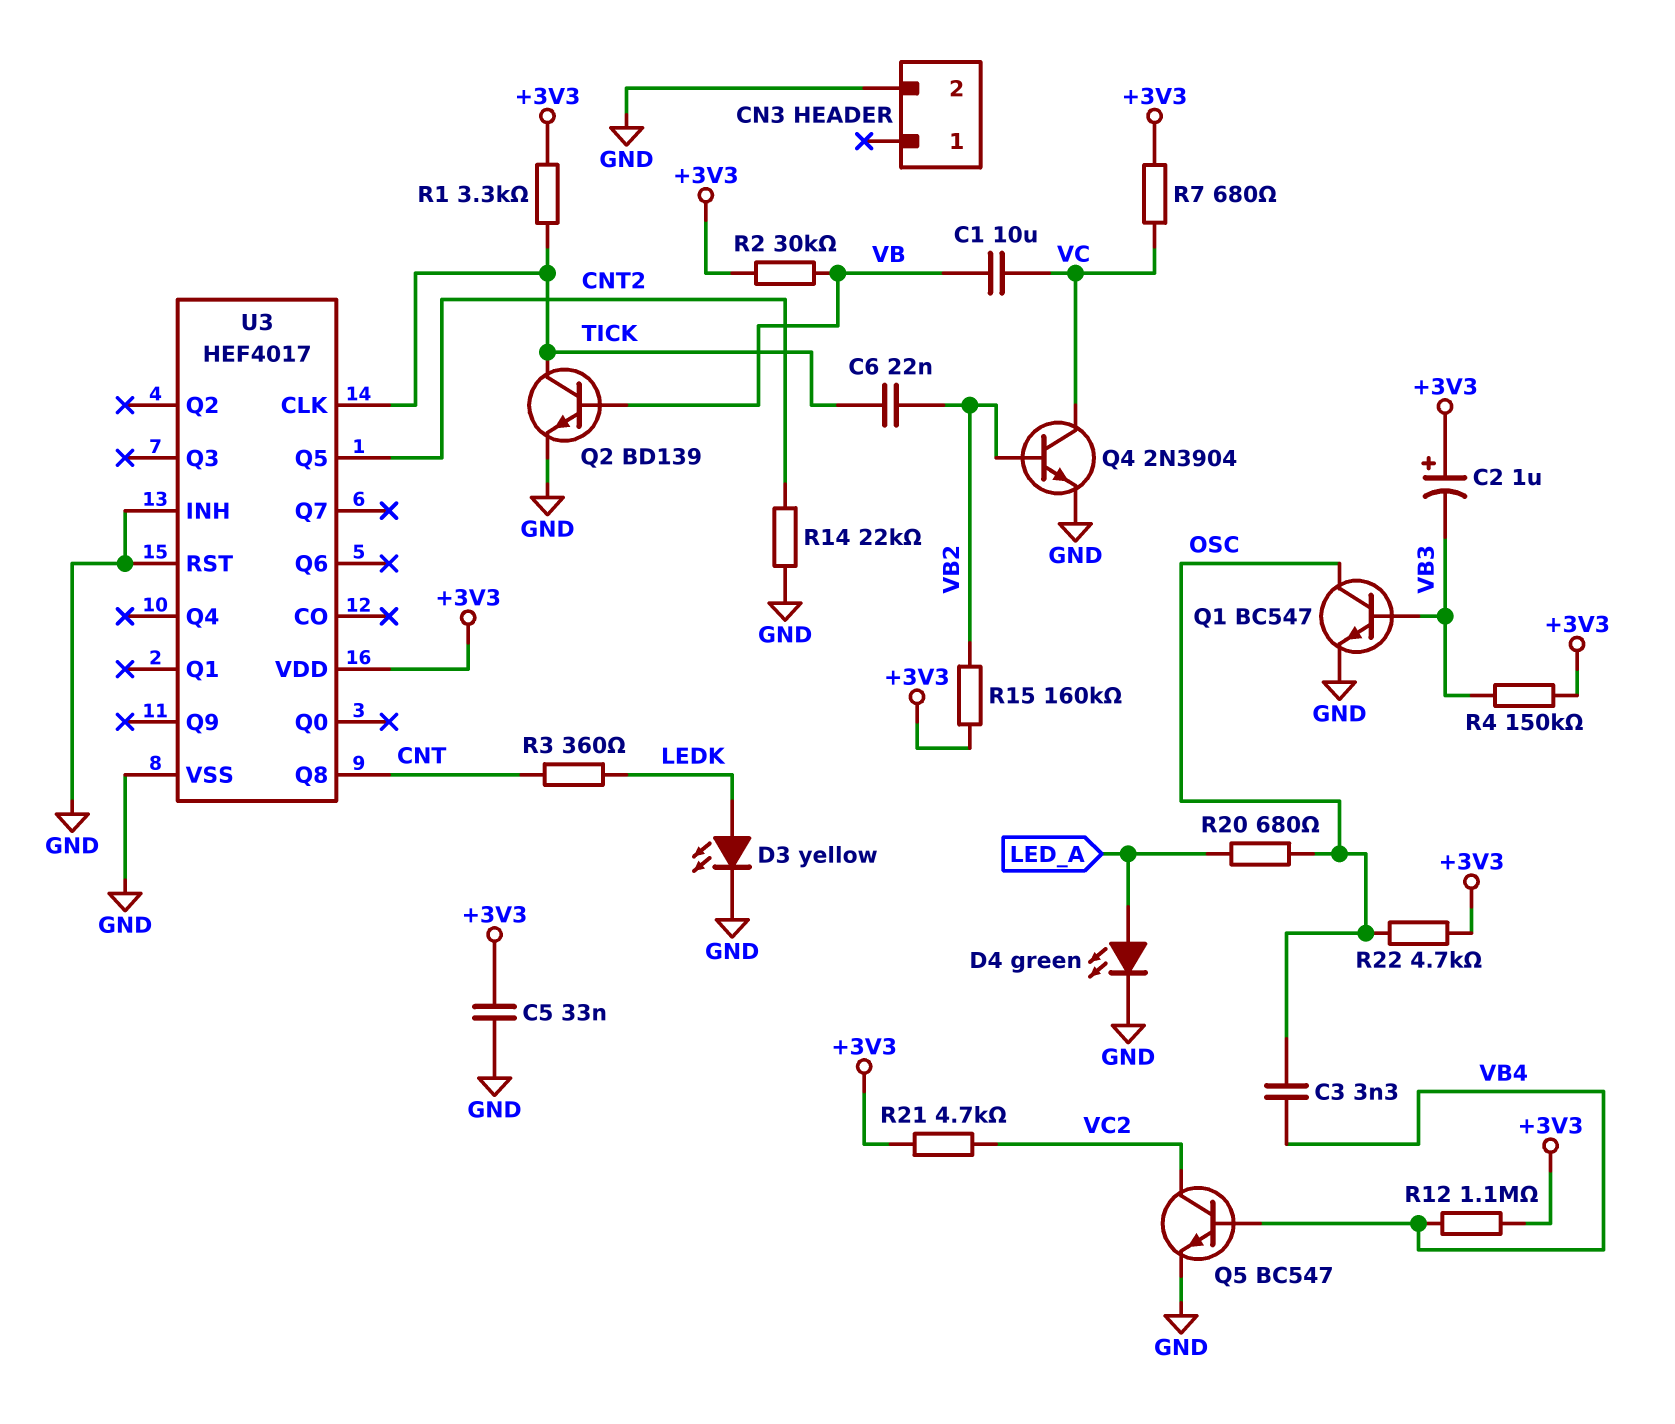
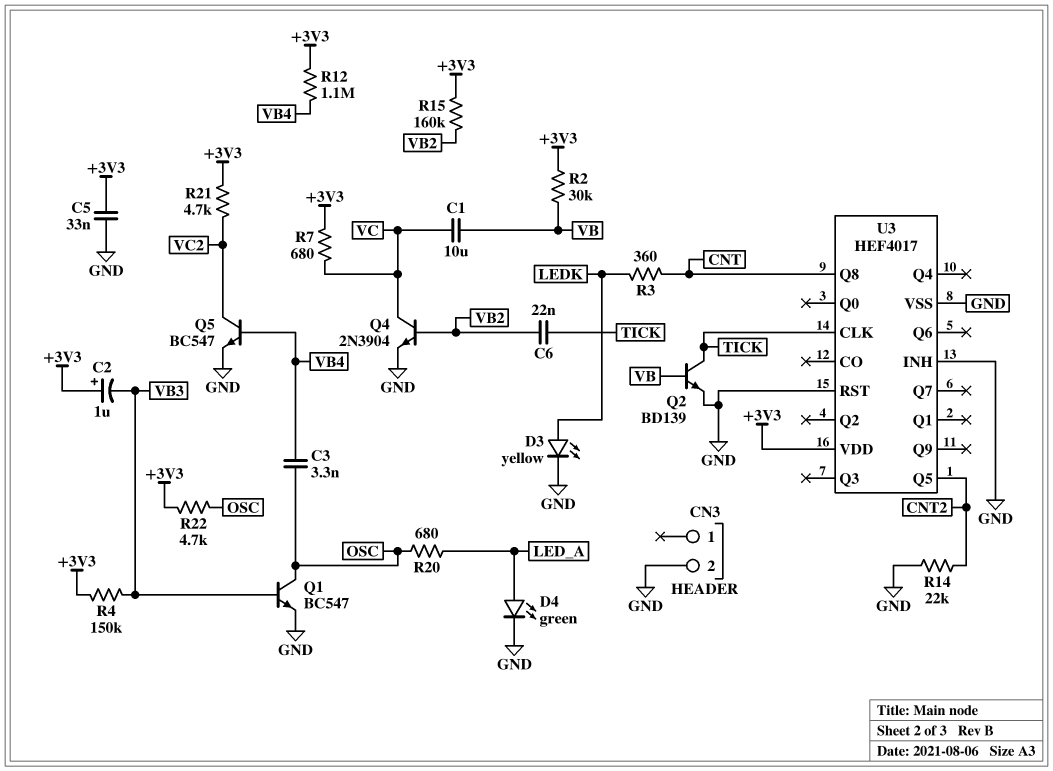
R1: 3.3k (+3V3, TICK) -> none

